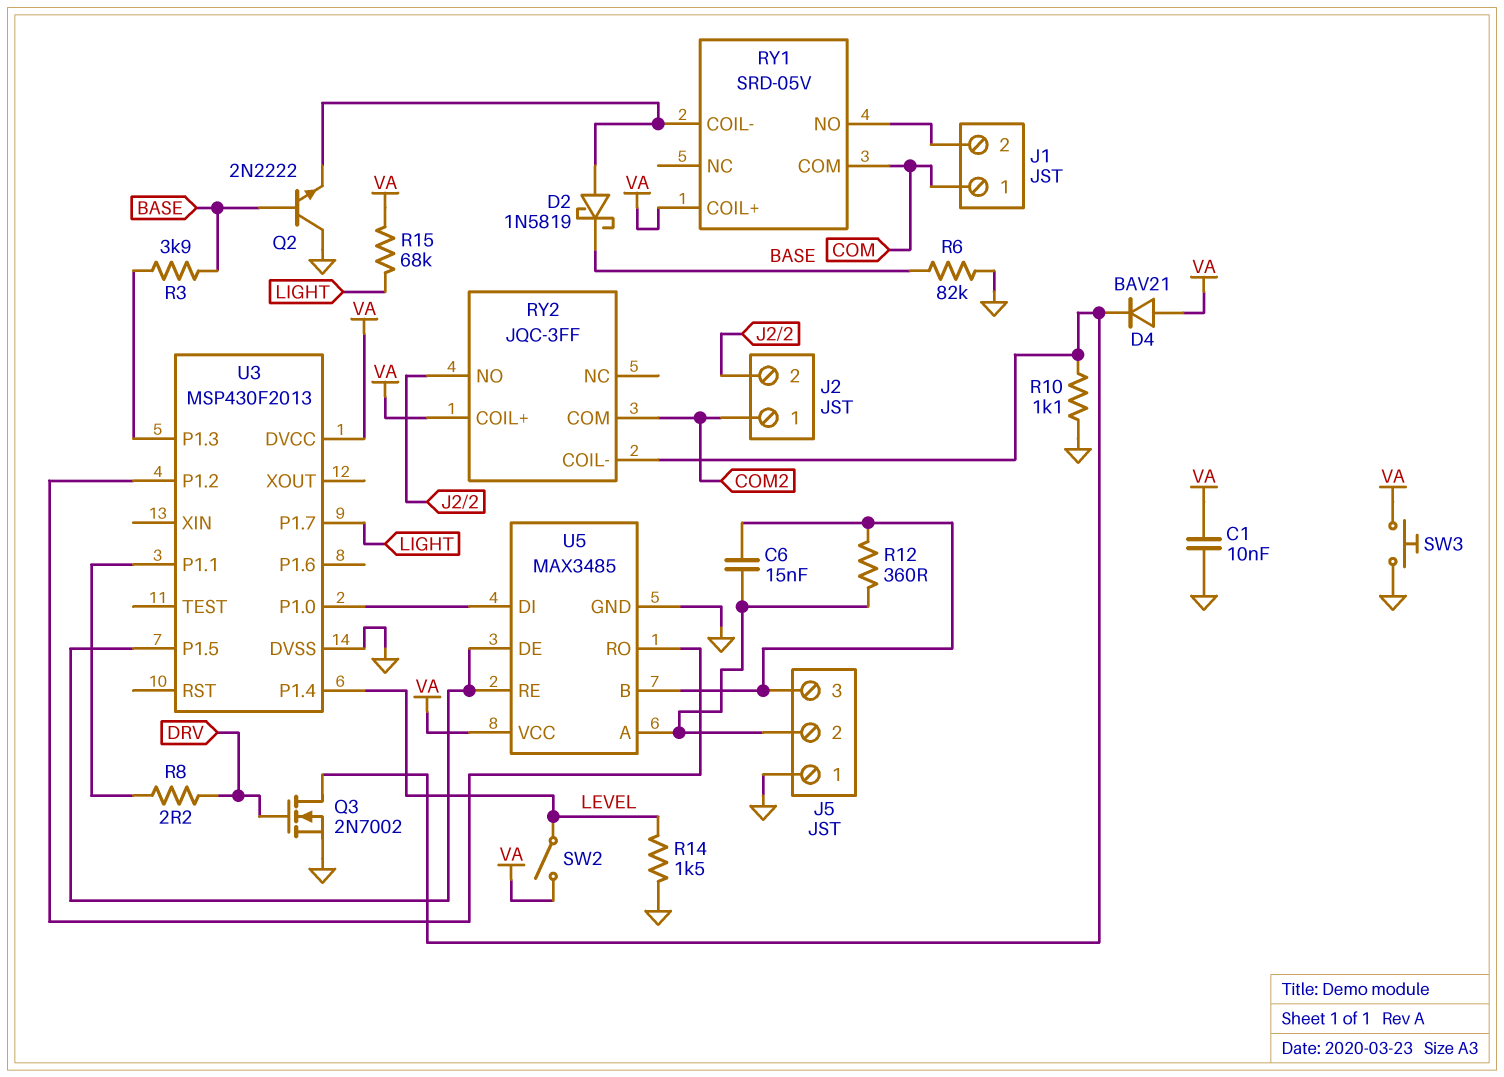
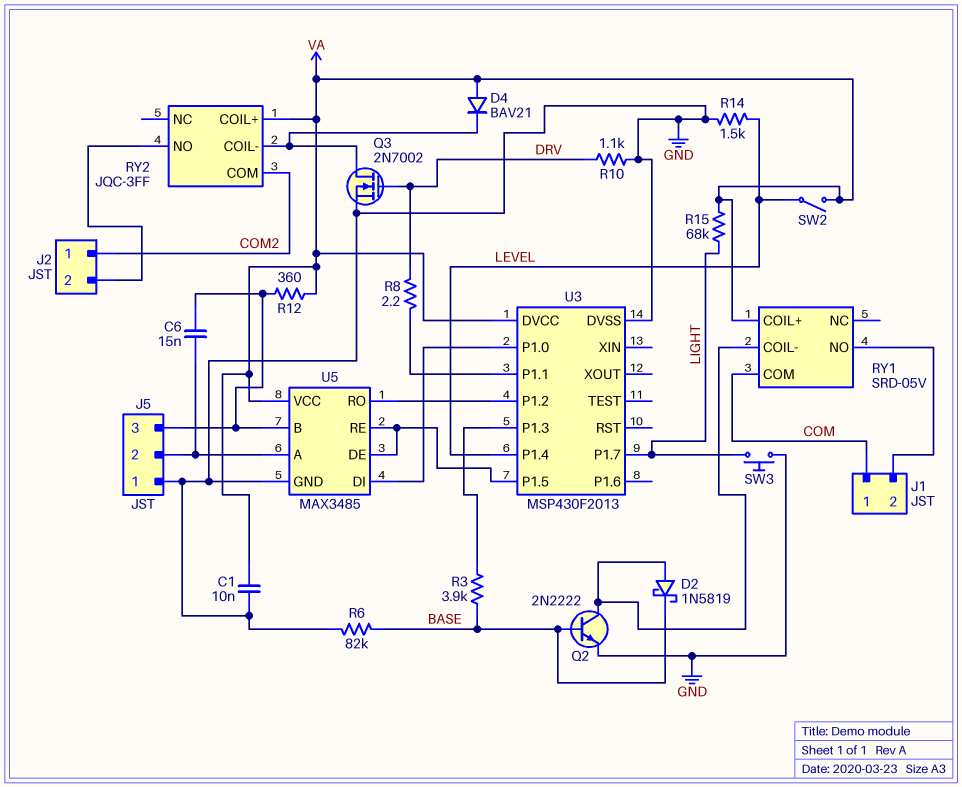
Q2: NPN 2N2222 (B BASE, C GND, E RY1/COIL-) -> NPN 2N2222 (B BASE, C RY1/COIL-, E GND)
R10: 1.1k (GND, RY2/COIL-) -> 1.1k (DRV, GND)
R12: 360 (J5/2, J5/3) -> 360 (J5/3, VA)
SW3: button (GND, VA) -> button (GND, LIGHT)

